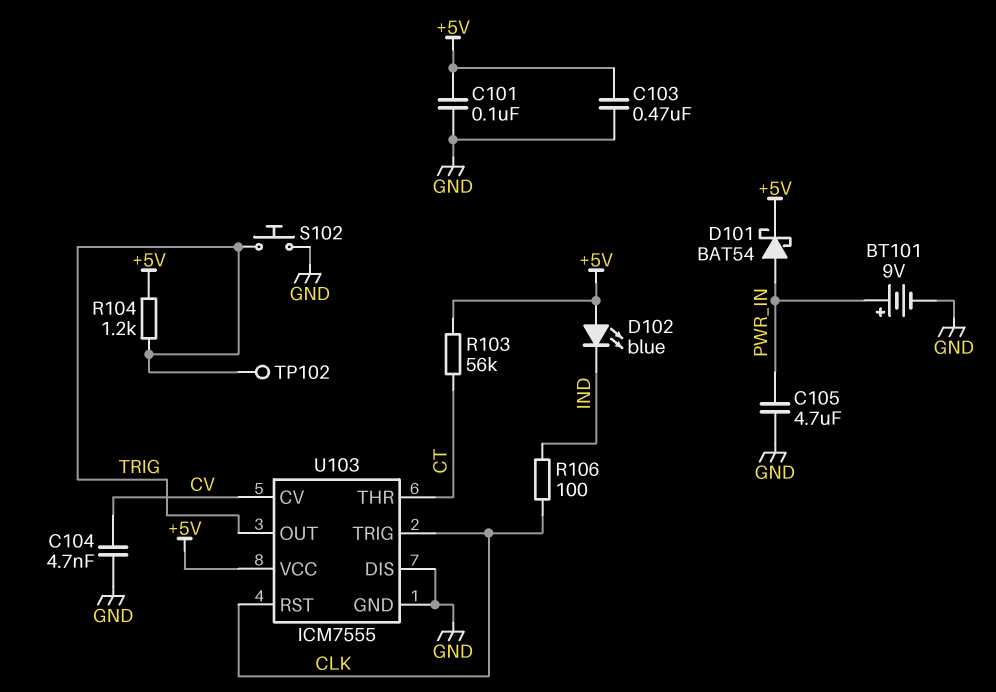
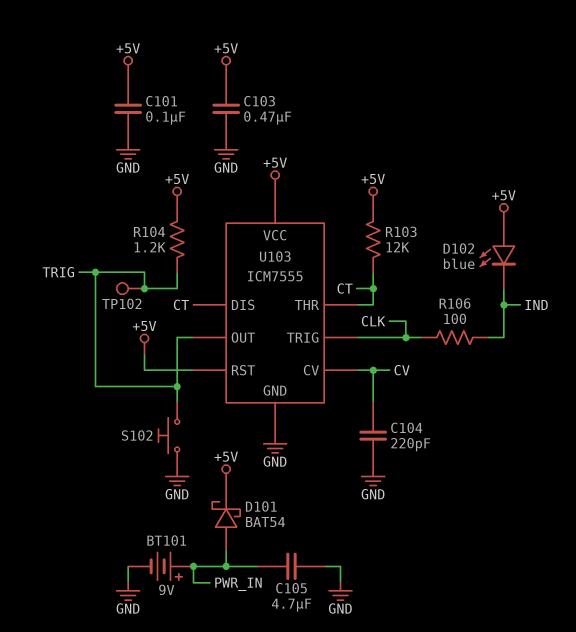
C104: 4.7nF (CV, GND) -> 220pF (CV, GND)
R103: 56k (+5V, CT) -> 12k (+5V, CT)
U103 pin DIS: GND -> CT
U103 pin RST: CLK -> +5V

